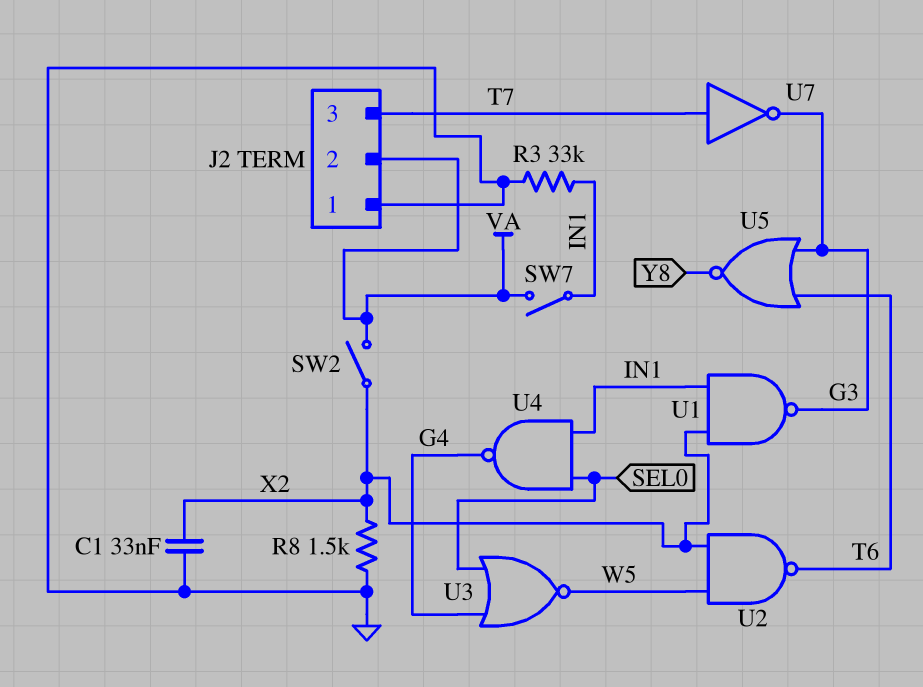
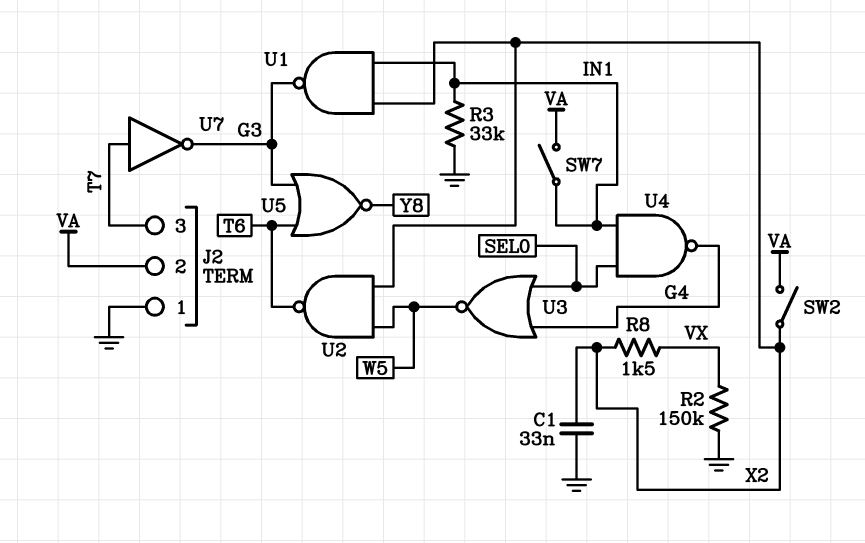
R2: none -> 150k (GND, VX)
R8: 1.5k (GND, X2) -> 1.5k (VX, X2)

